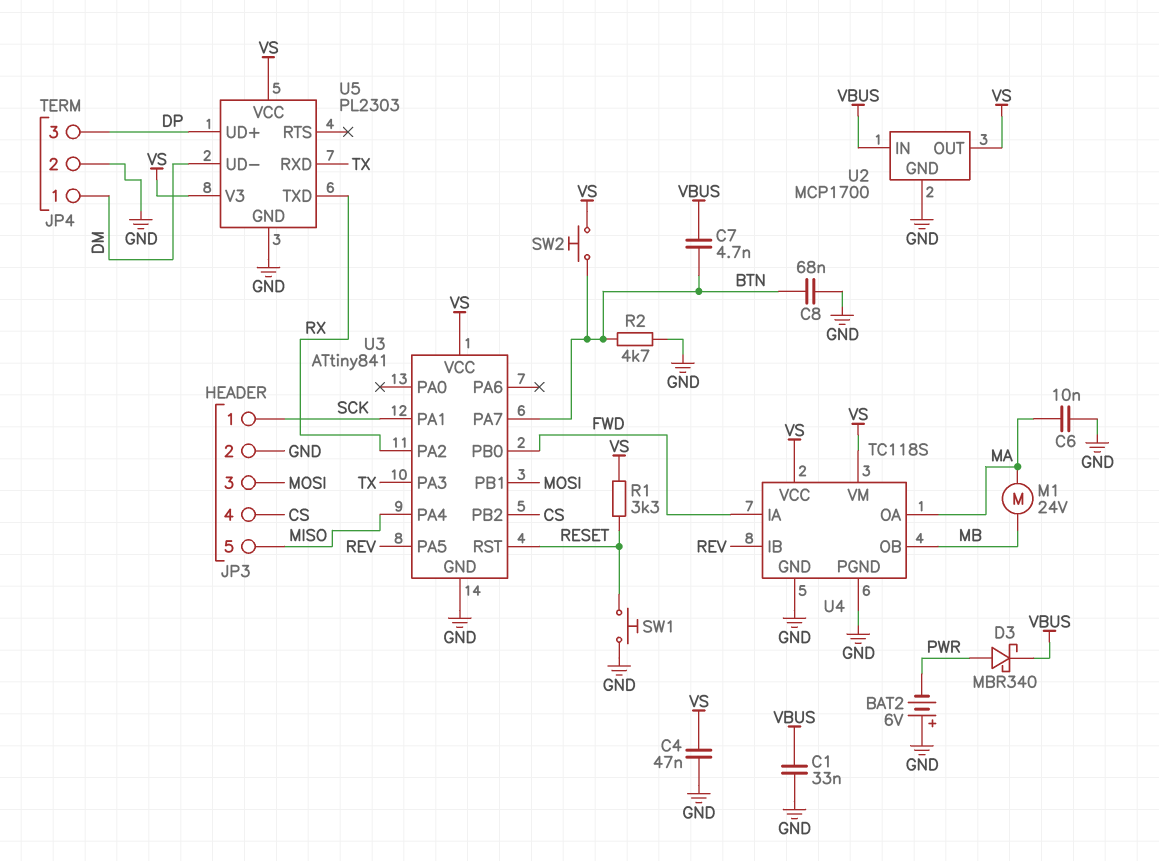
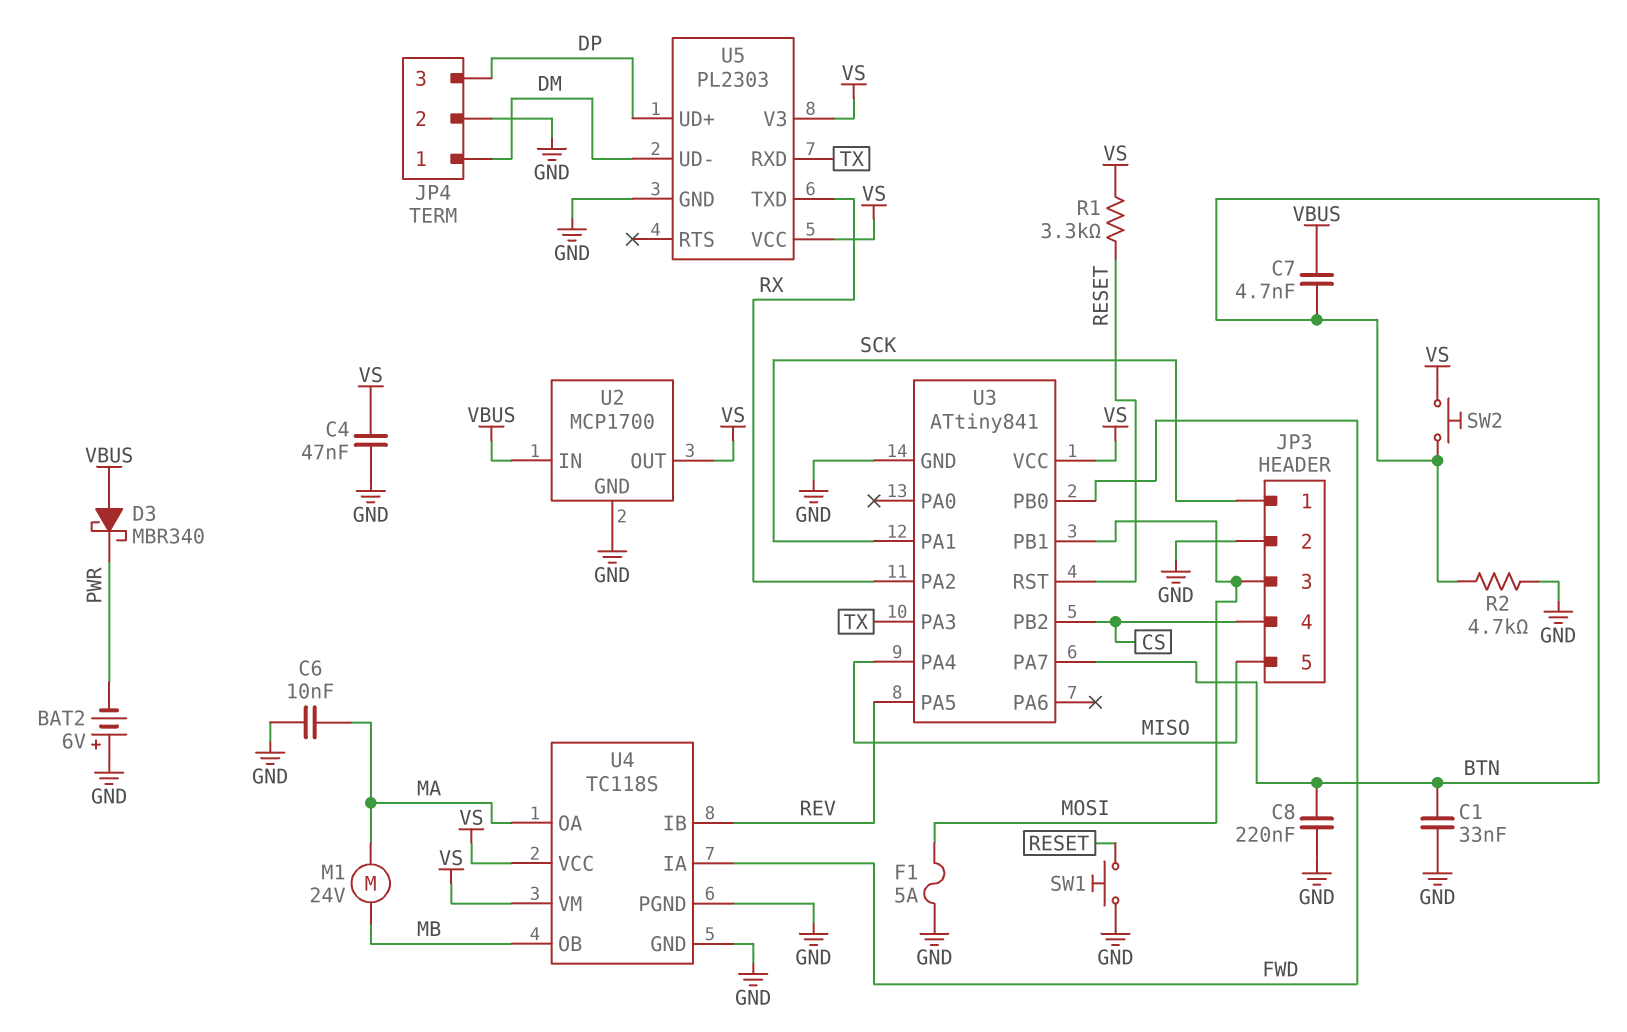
C1: 33nF (GND, VBUS) -> 33nF (BTN, GND)
C8: 68nF (BTN, GND) -> 220nF (BTN, GND)
D3: schottky MBR340 (A PWR, K VBUS) -> schottky MBR340 (A VBUS, K PWR)
F1: none -> 5A (GND, MOSI)

